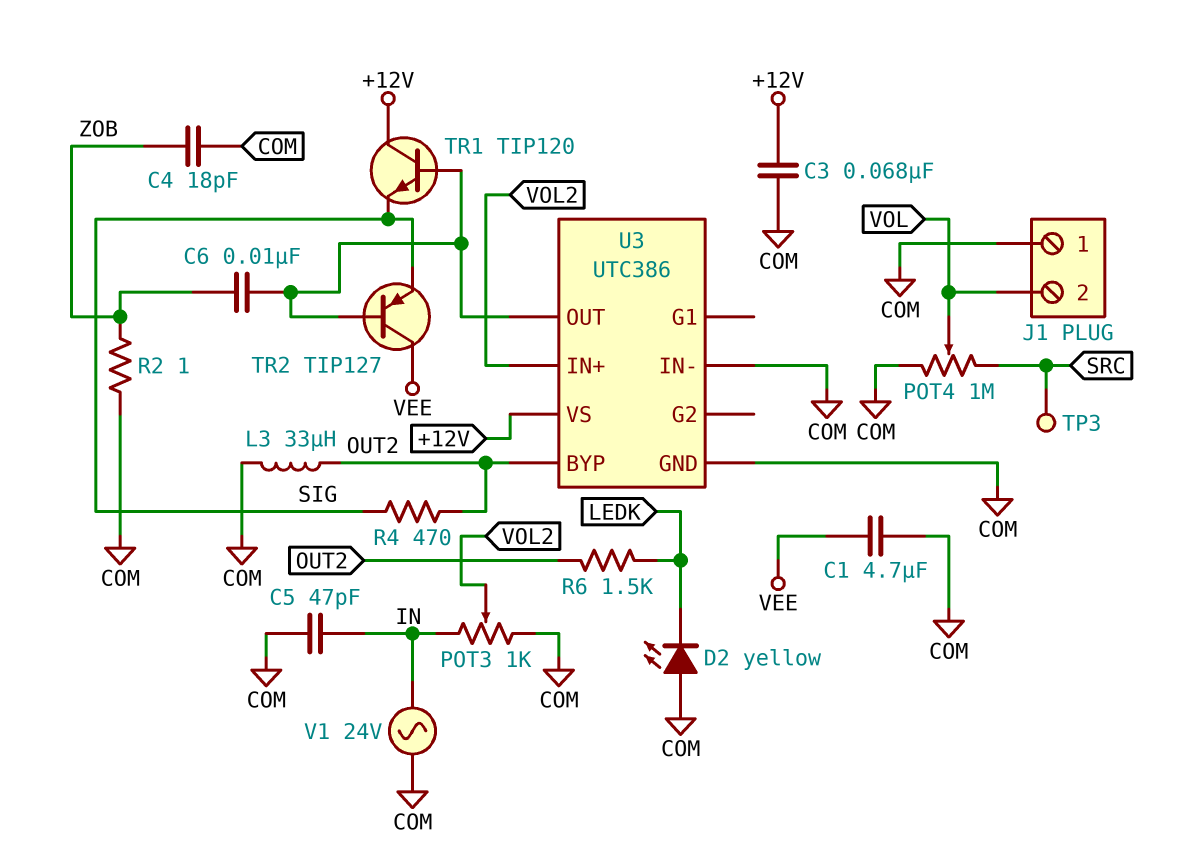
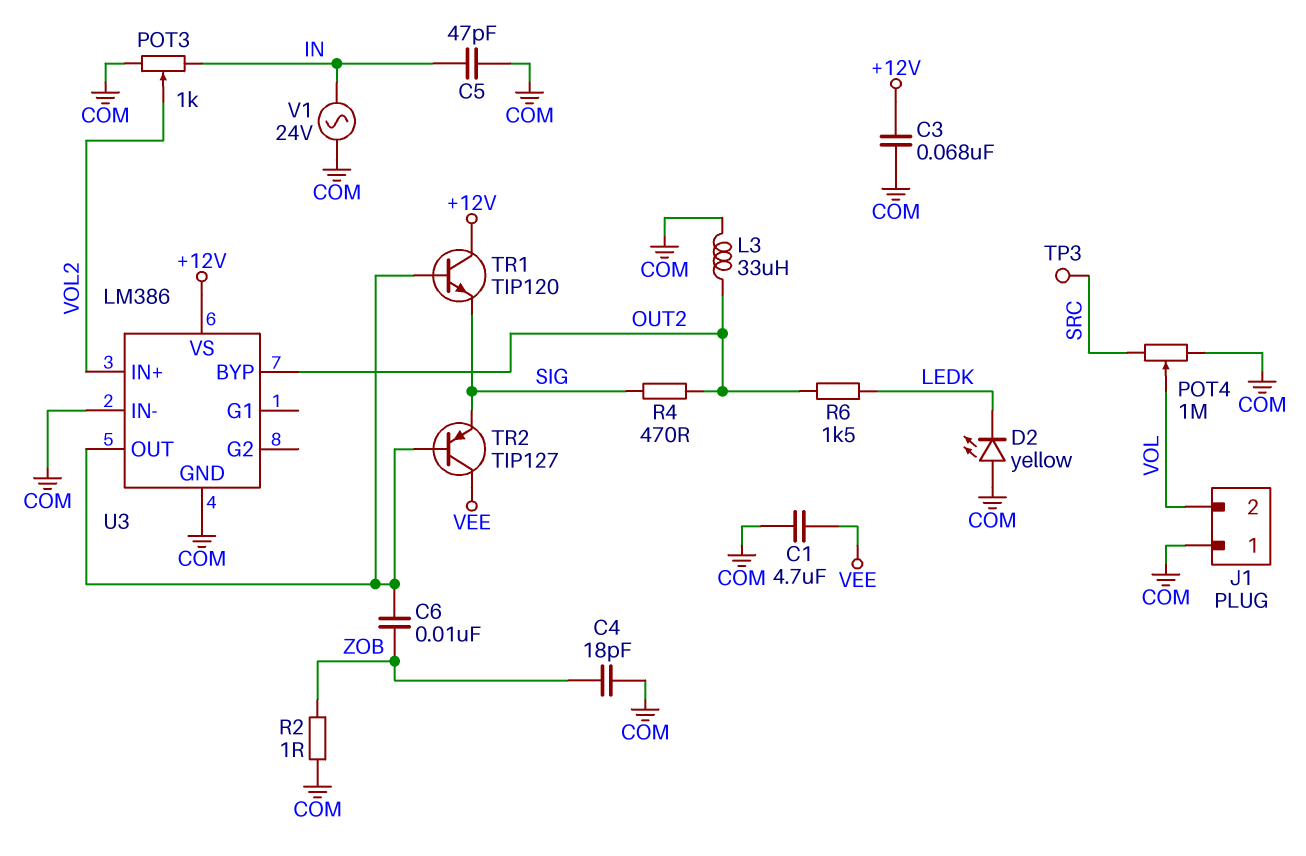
U3: UTC386 -> LM386

